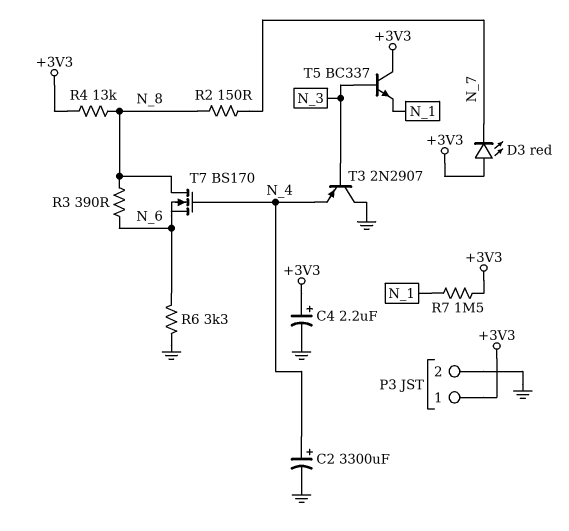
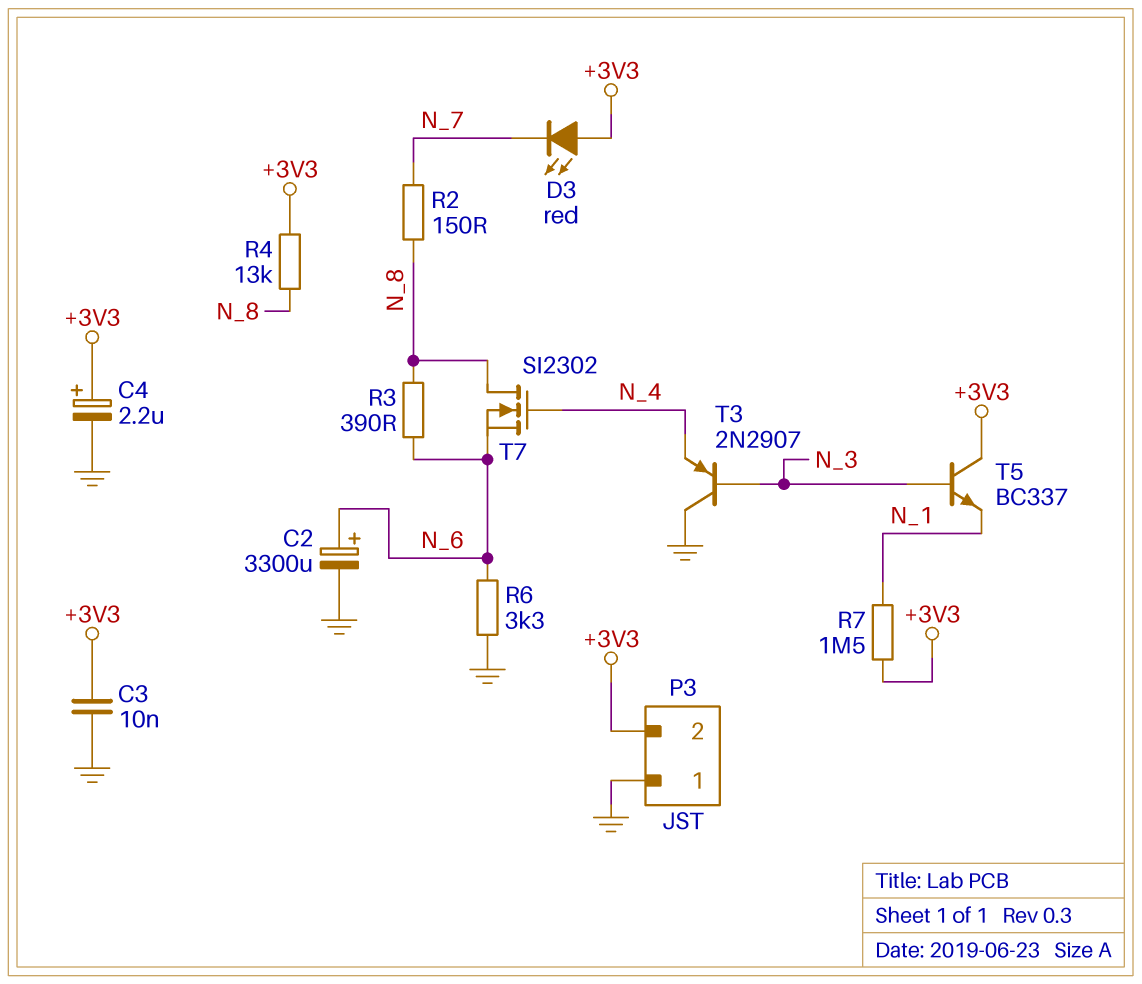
C2: 3300uF (plus N_4, minus GND) -> 3300uF (plus N_6, minus GND)
C3: none -> 10nF (+3V3, GND)
P3 pin 1: +3V3 -> GND
P3 pin 2: GND -> +3V3
T7: NMOS BS170 (G N_4, D N_8, S N_6) -> NMOS SI2302 (G N_4, D N_8, S N_6)

